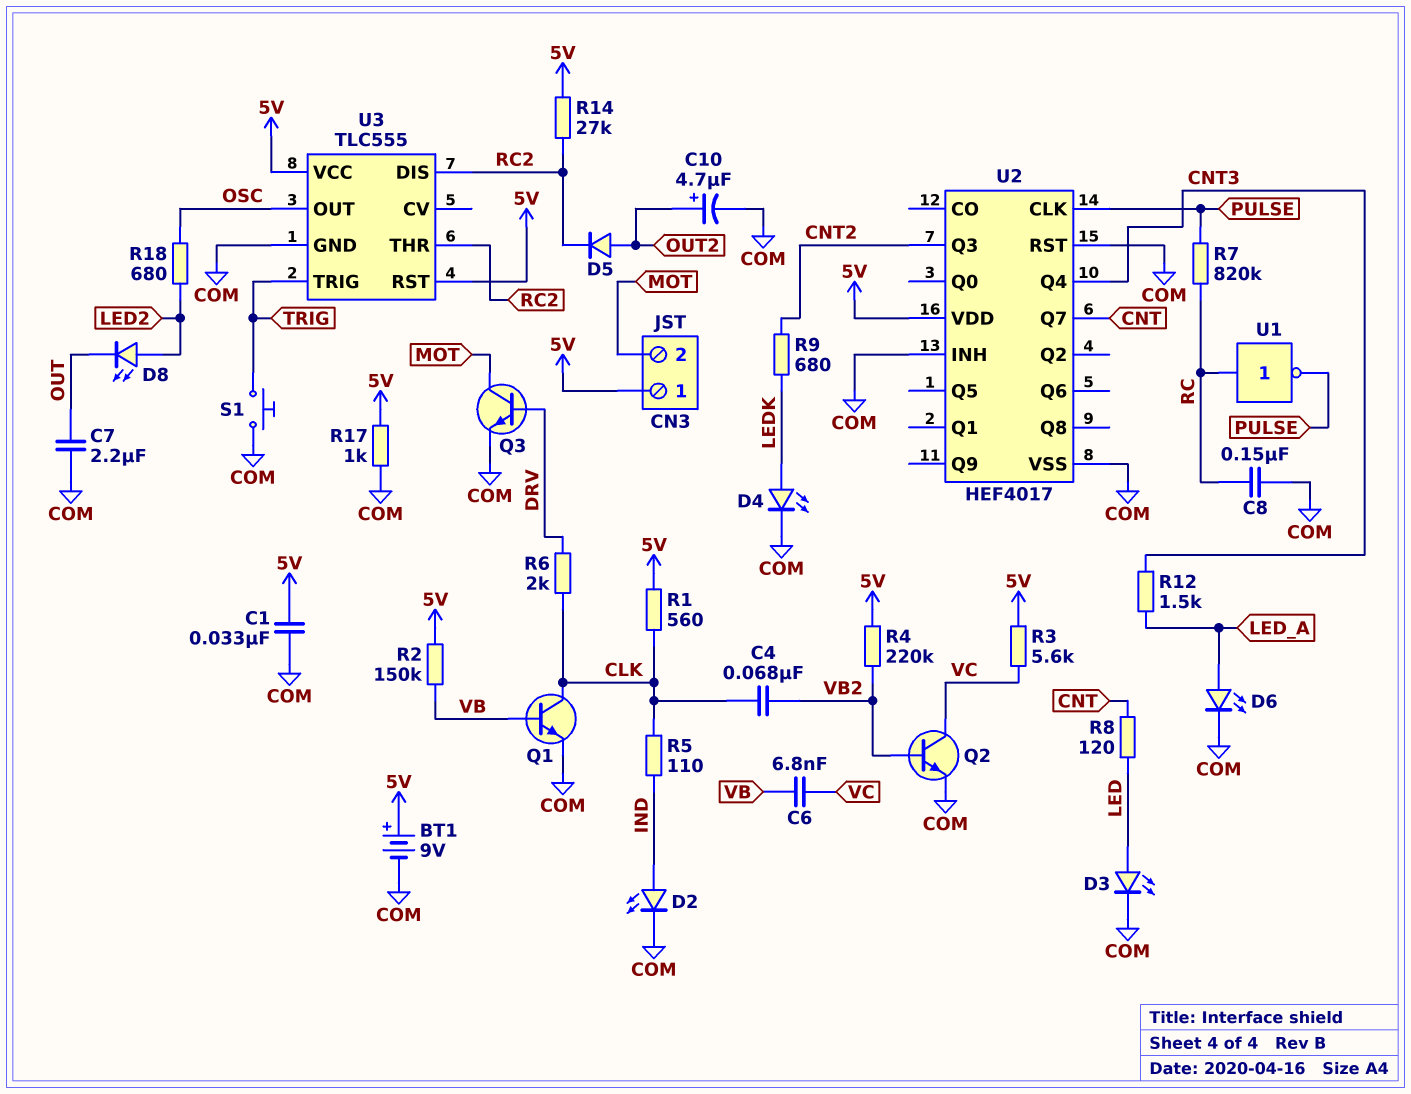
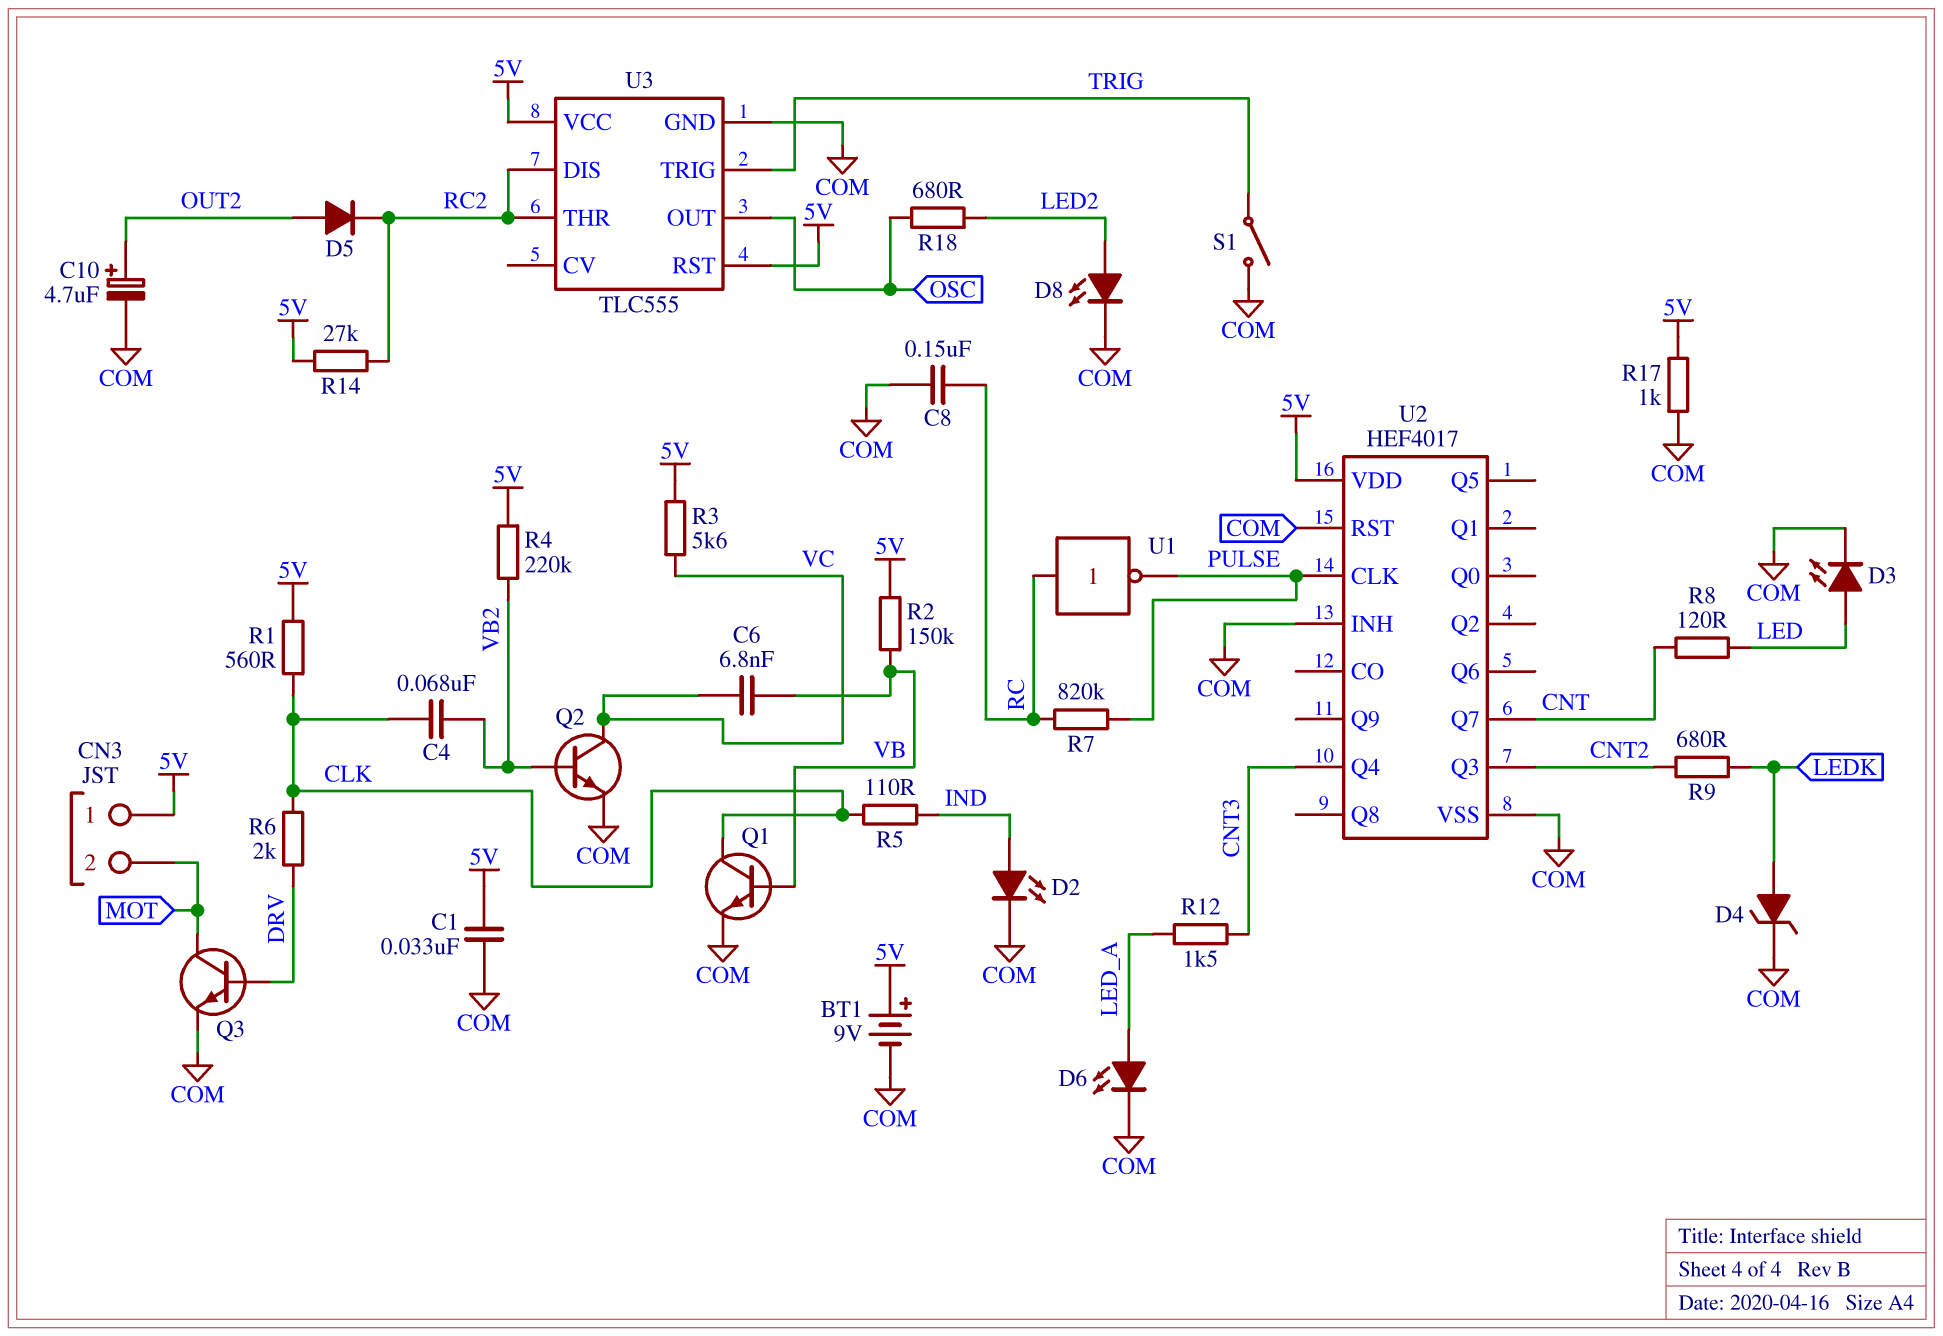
C7: 2.2uF (COM, OUT) -> none
D4: LED (A LEDK, K COM) -> zener (A LEDK, K COM)
D8: LED (A LED2, K OUT) -> LED (A LED2, K COM)
S1: button (COM, TRIG) -> switch (COM, TRIG)

